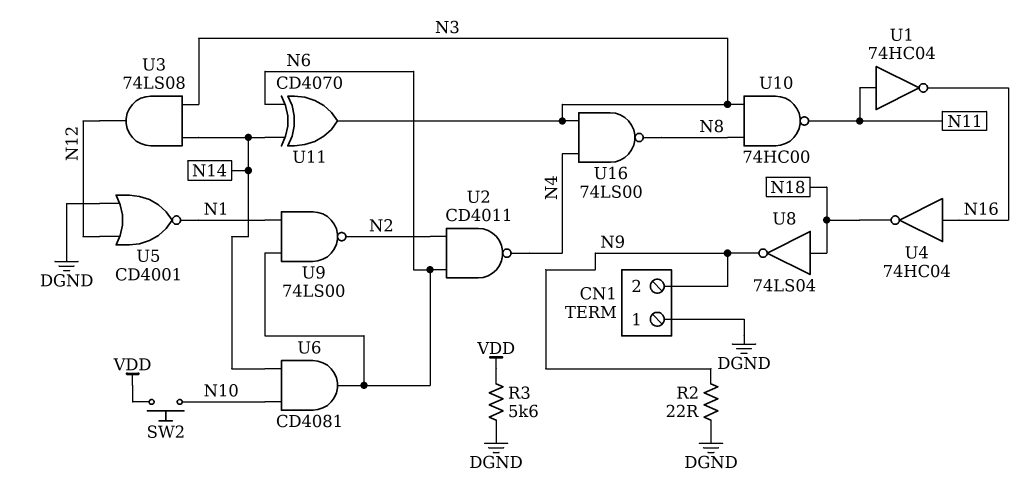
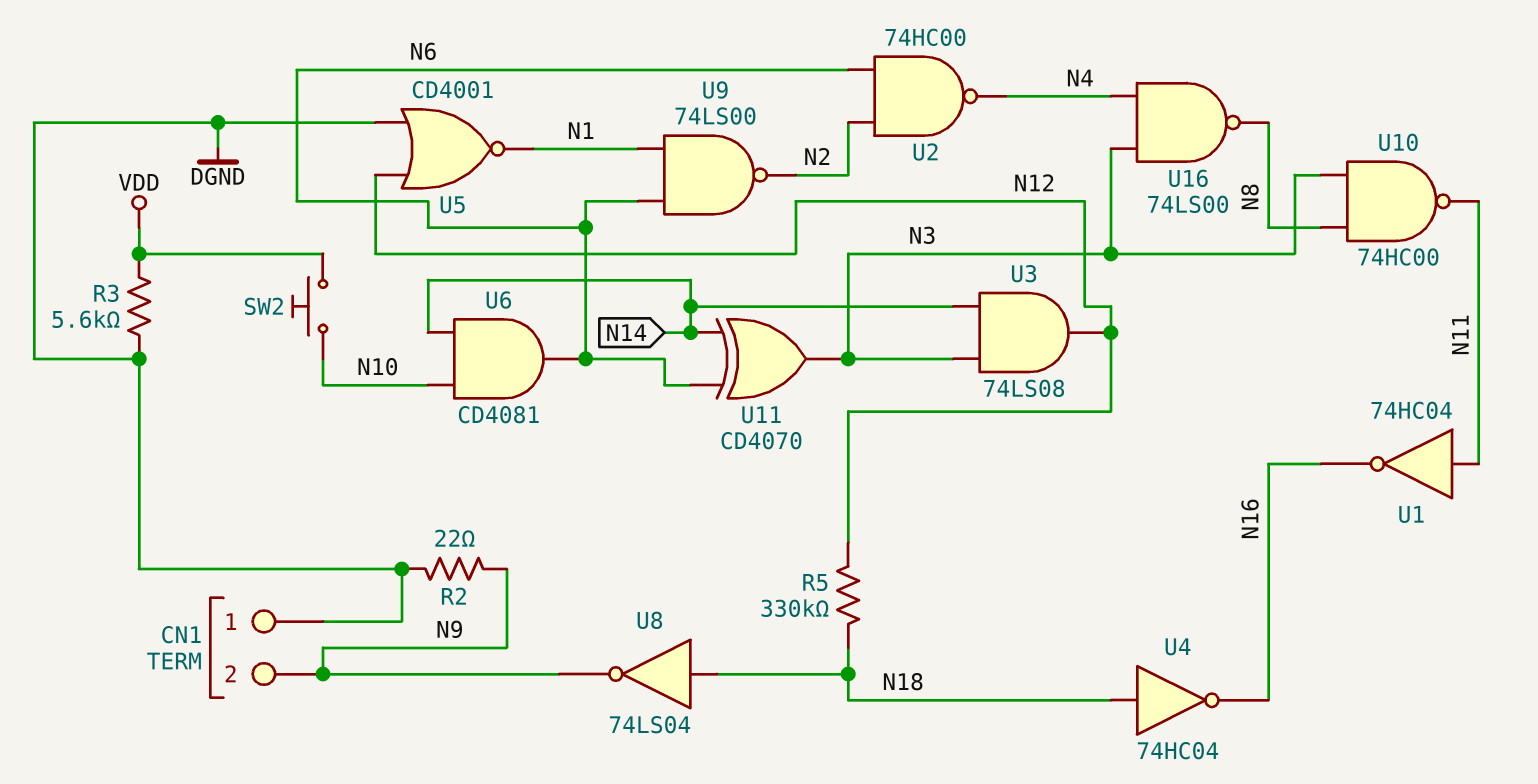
R5: none -> 330k (N12, N18)
U2: NAND CD4011 (in N2, in N6, out N4) -> NAND 74HC00 (in N2, in N6, out N4)
U4: NOT 74HC04 (in N16, out N18) -> NOT 74HC04 (in N18, out N16)

